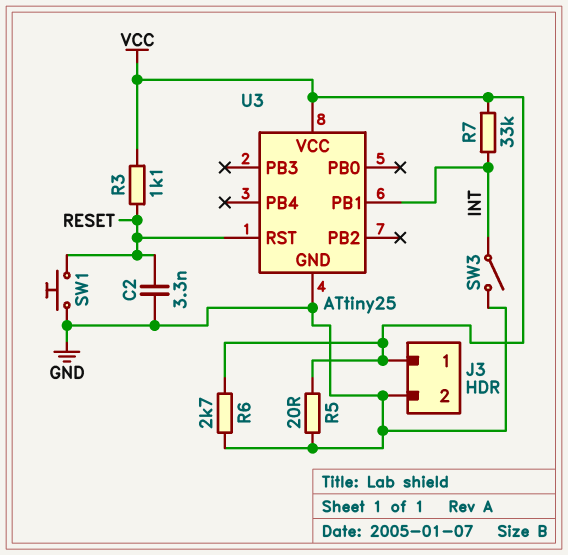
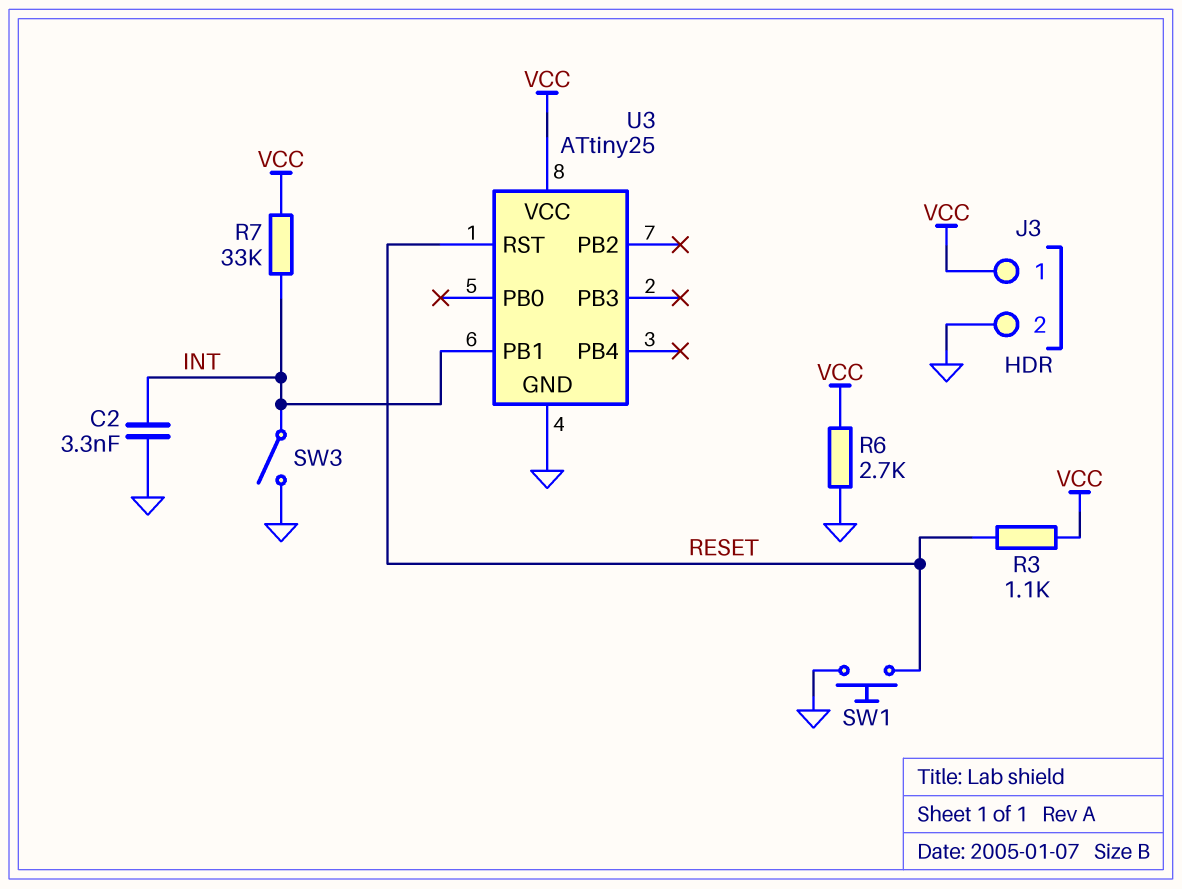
C2: 3.3nF (GND, RESET) -> 3.3nF (GND, INT)
R5: 20 (GND, VCC) -> none

